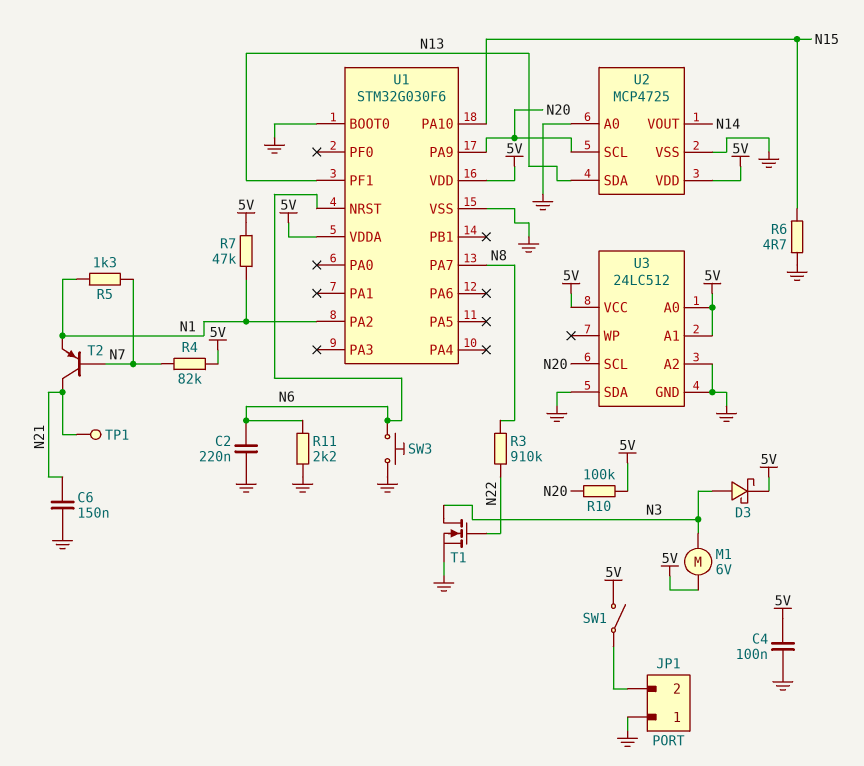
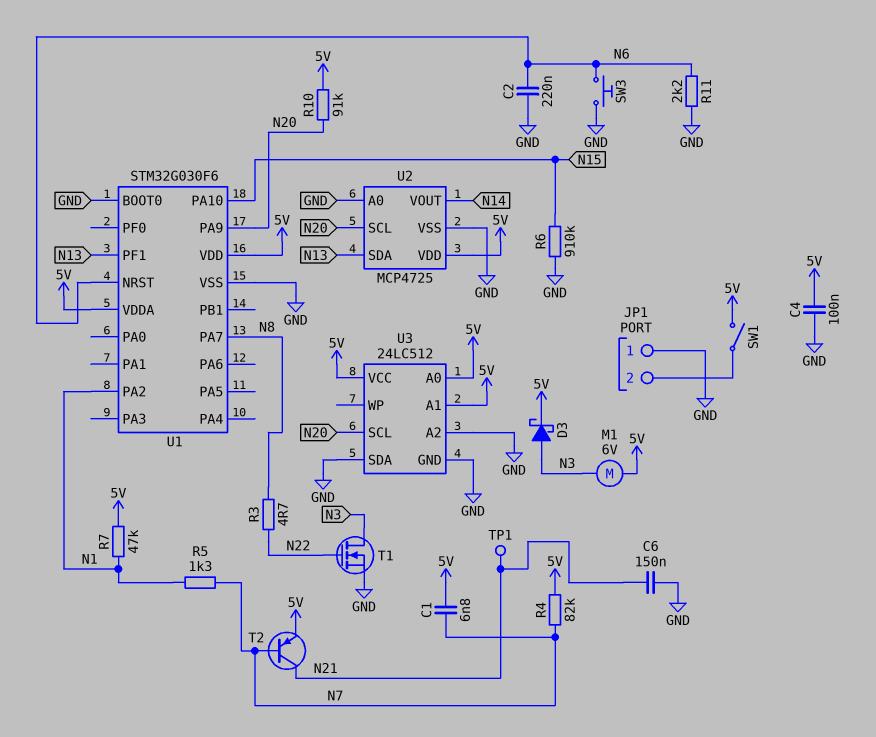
C1: none -> 6.8nF (5V, N7)
R3: 910k (N8, N22) -> 4.7 (N8, N22)
R6: 4.7 (GND, N15) -> 910k (GND, N15)
R10: 100k (5V, N20) -> 91k (5V, N20)
T2: PNP (B N7, C N21, E N1) -> PNP (B N7, C N21, E 5V)

